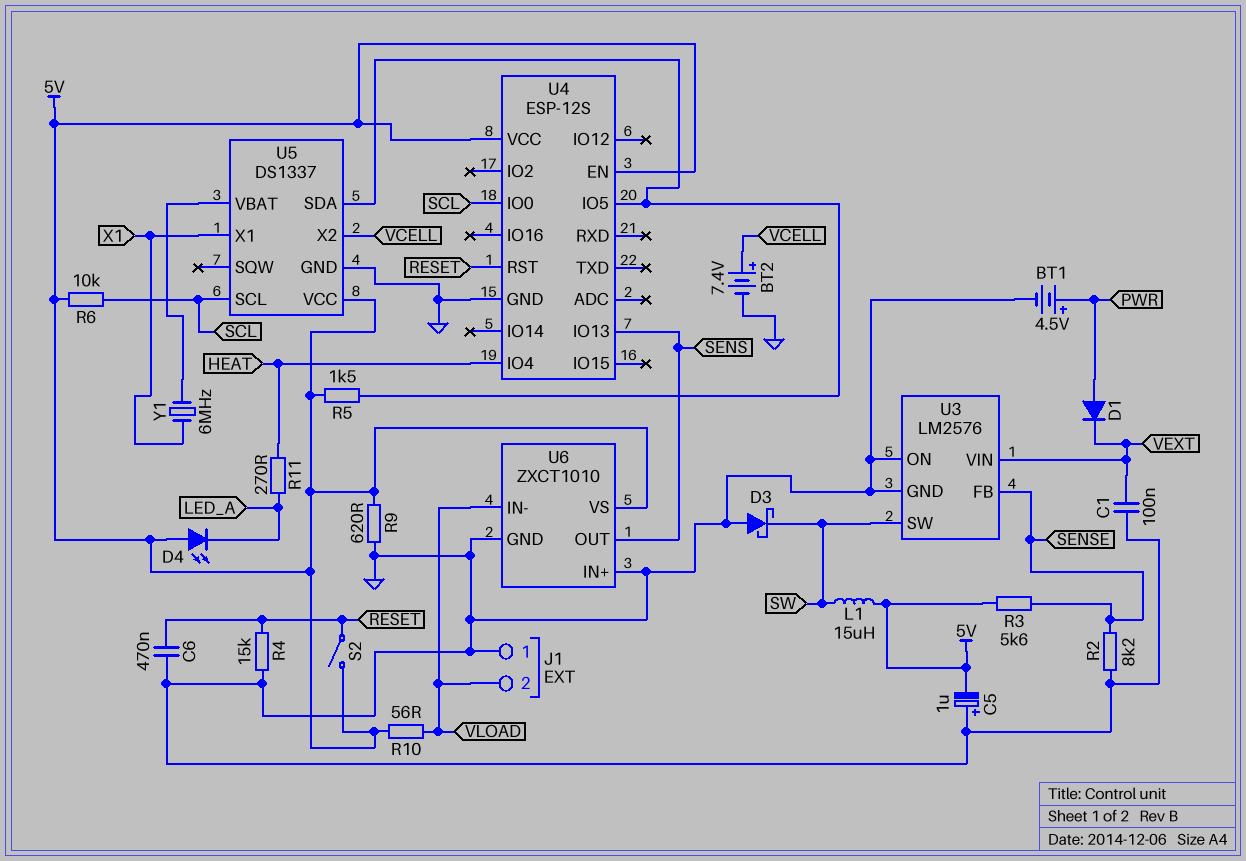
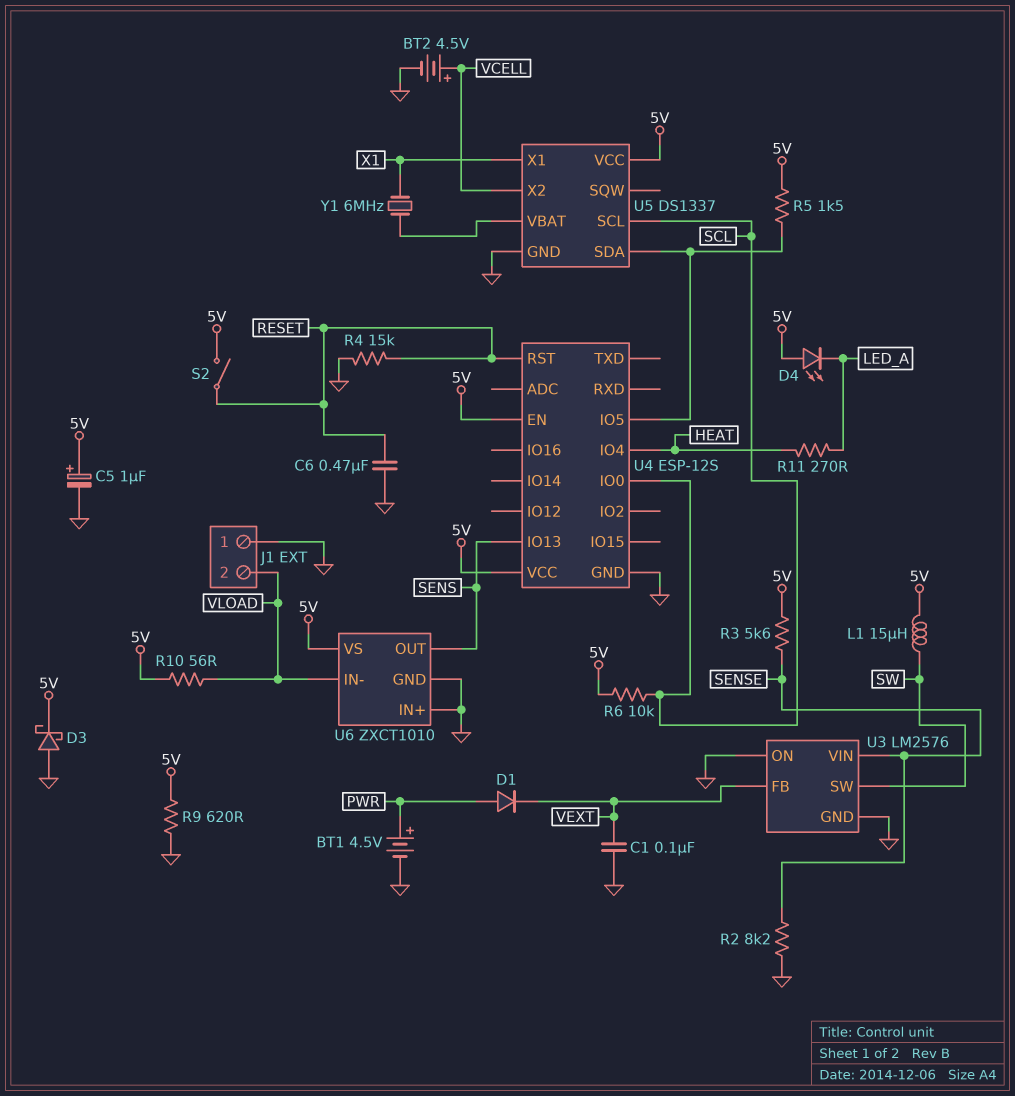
BT2: 7.4V (plus VCELL, minus GND) -> 4.5V (plus VCELL, minus GND)
C5: 1uF (plus GND, minus 5V) -> 1uF (plus 5V, minus GND)
D3: schottky (A GND, K SW) -> schottky (A GND, K 5V)
U3 pin FB: SENSE -> VEXT
U3 pin VIN: VEXT -> SENSE

